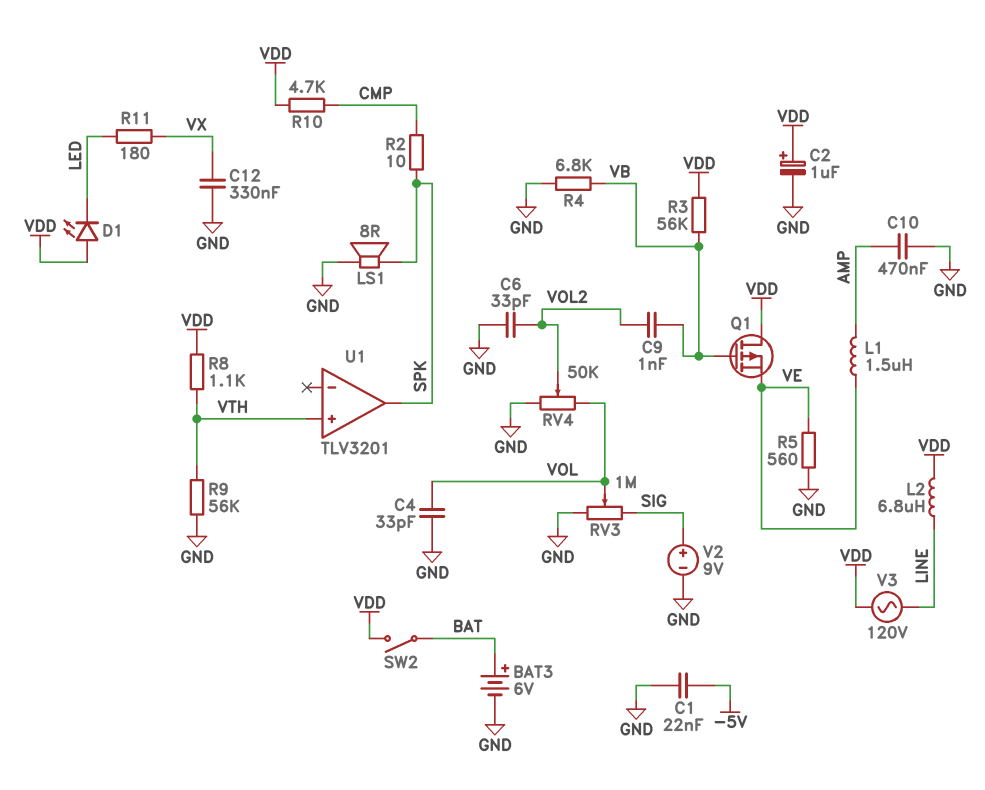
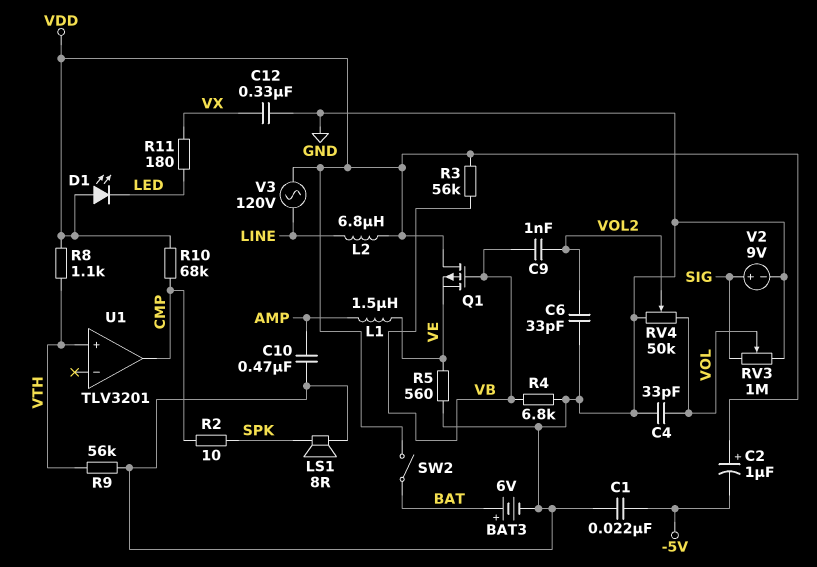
C2: 1uF (plus VDD, minus GND) -> 1uF (plus VDD, minus -5V)
R10: 4.7k (CMP, VDD) -> 68k (CMP, VDD)
U1 pin out: SPK -> CMP

